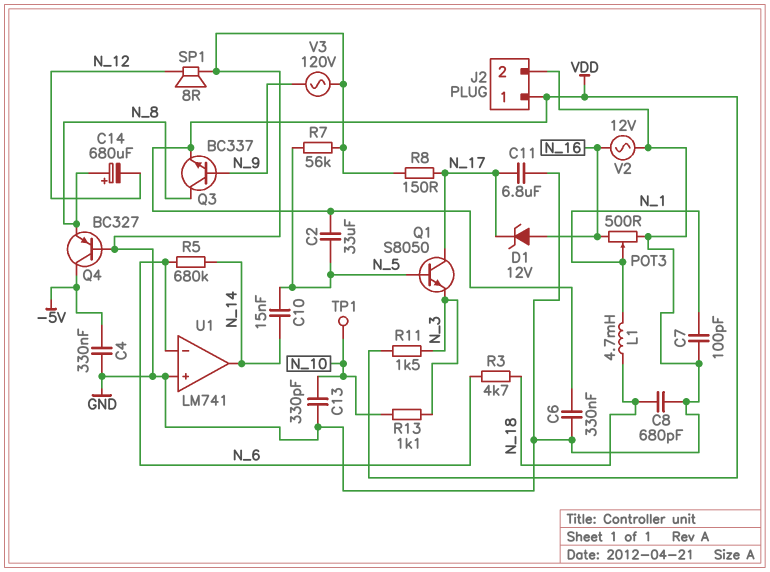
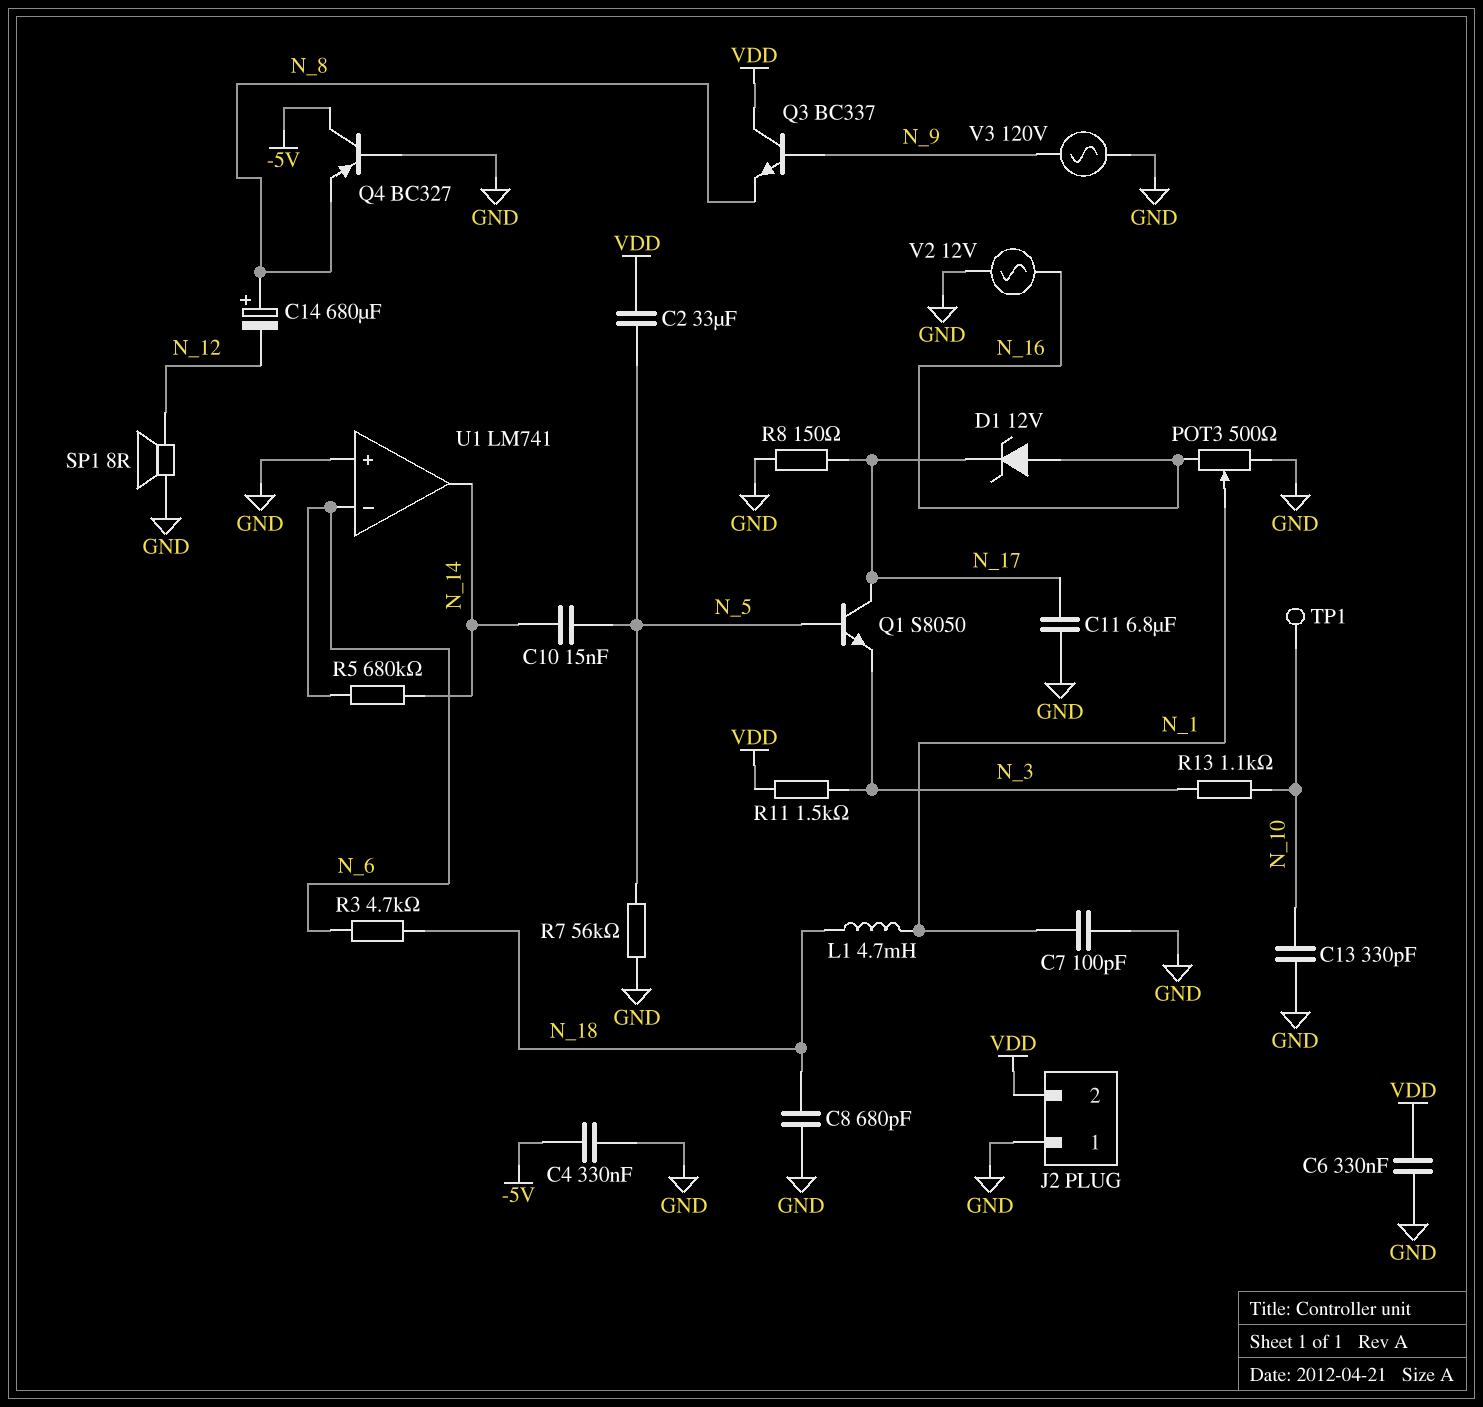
J2 pin 1: VDD -> GND
J2 pin 2: GND -> VDD
Q3: NPN BC337 (B N_9, C N_8, E VDD) -> NPN BC337 (B N_9, C VDD, E N_8)

